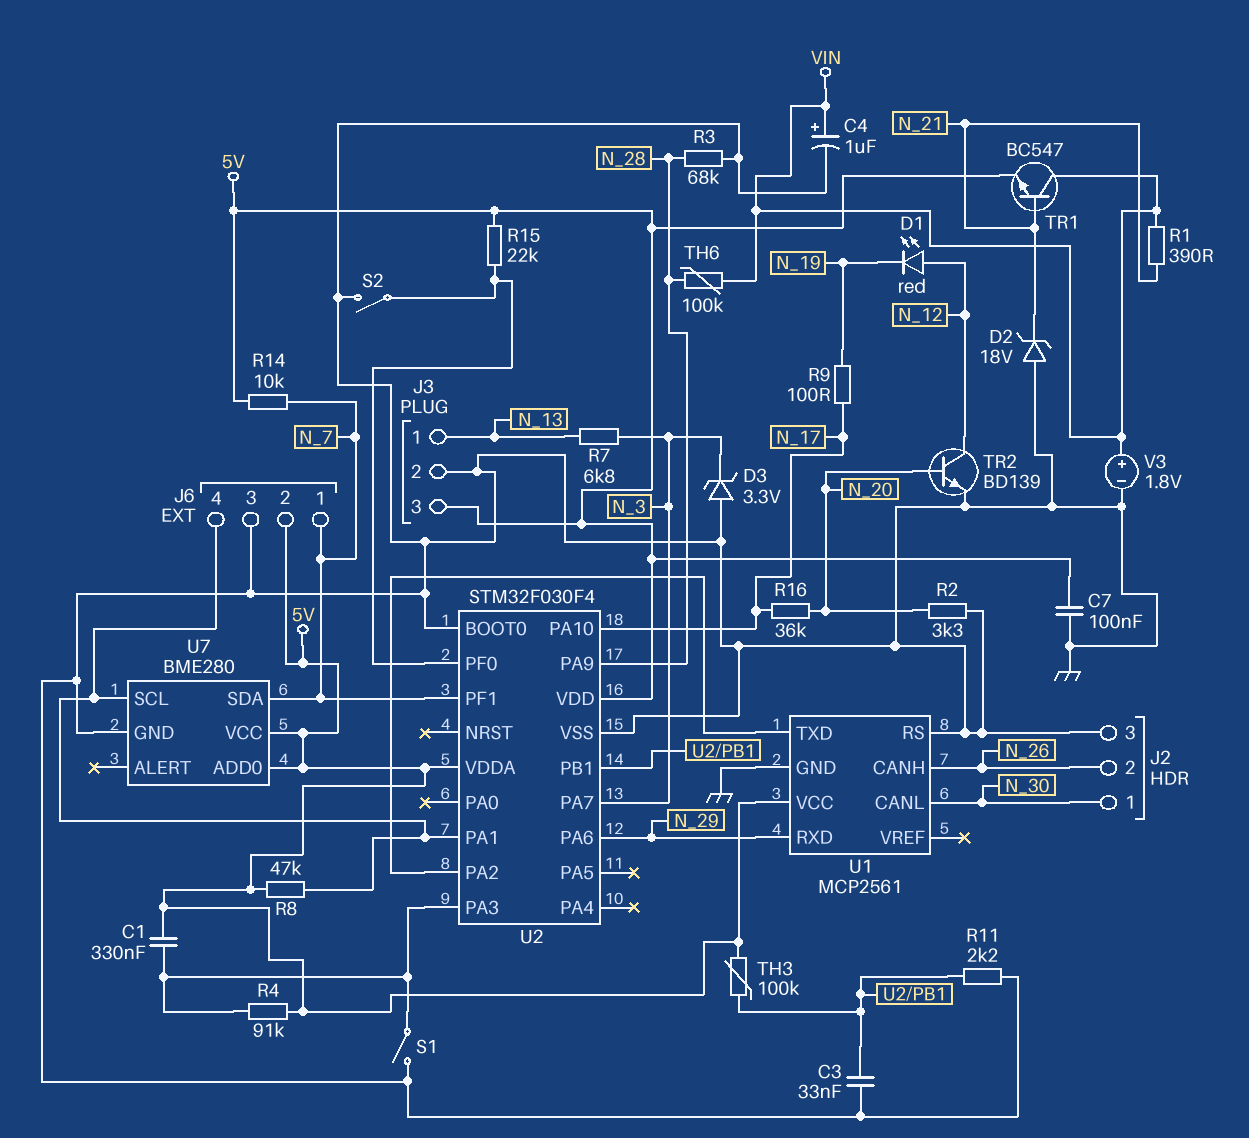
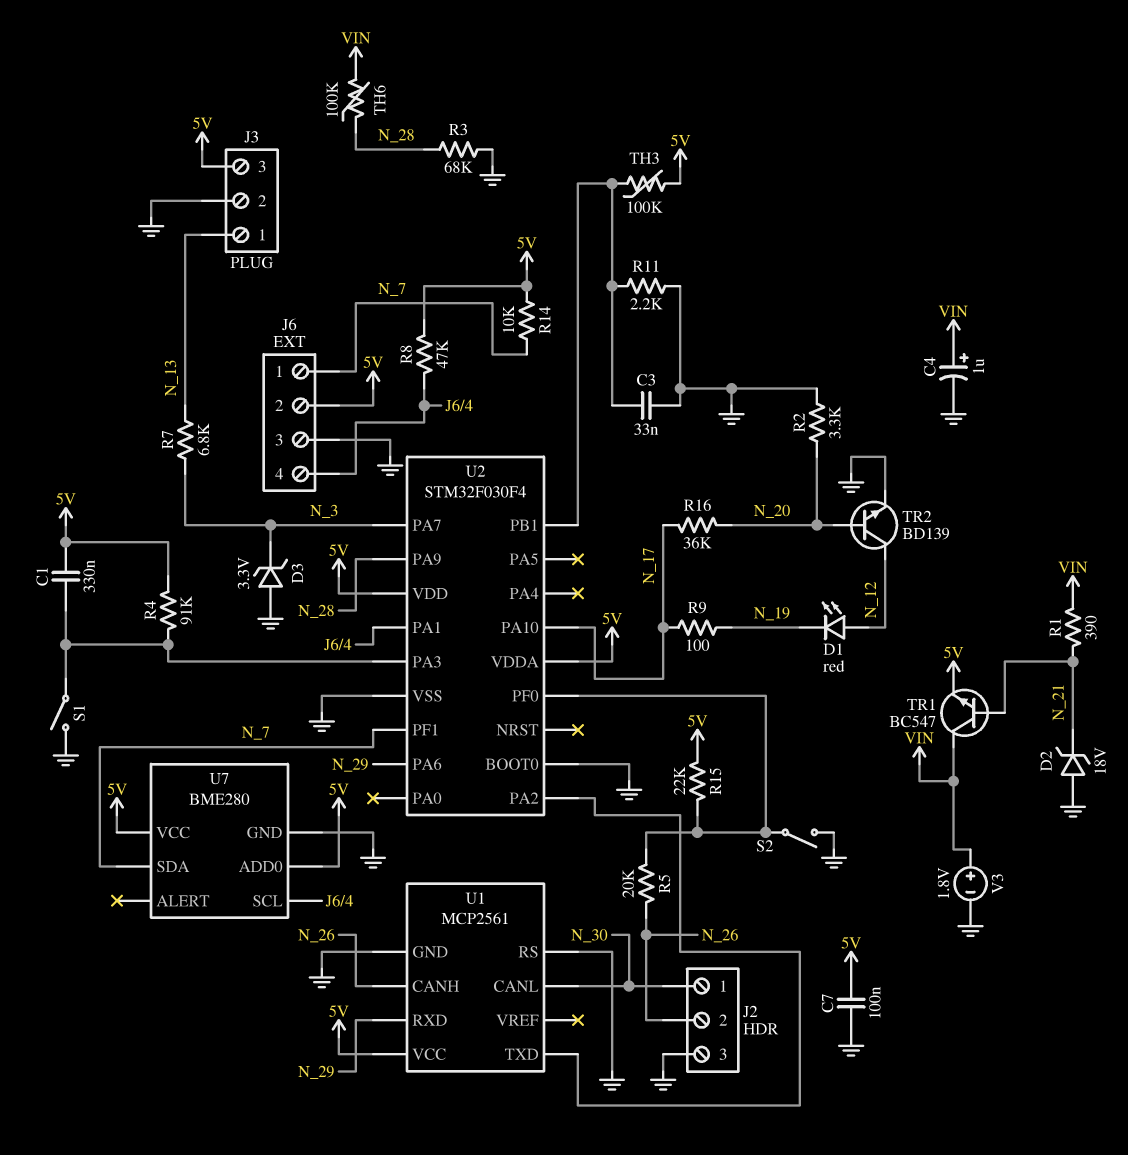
R5: none -> 20k (N_26, U2/PF0)

